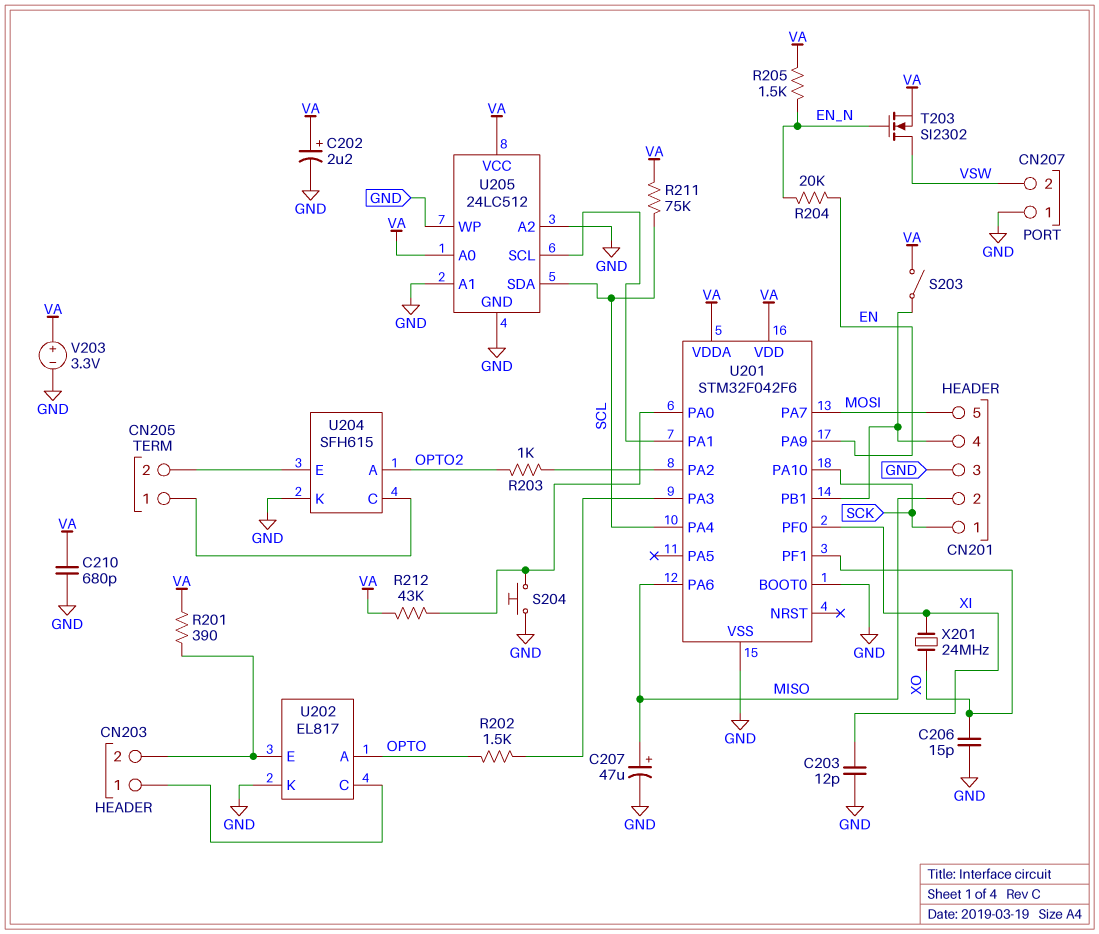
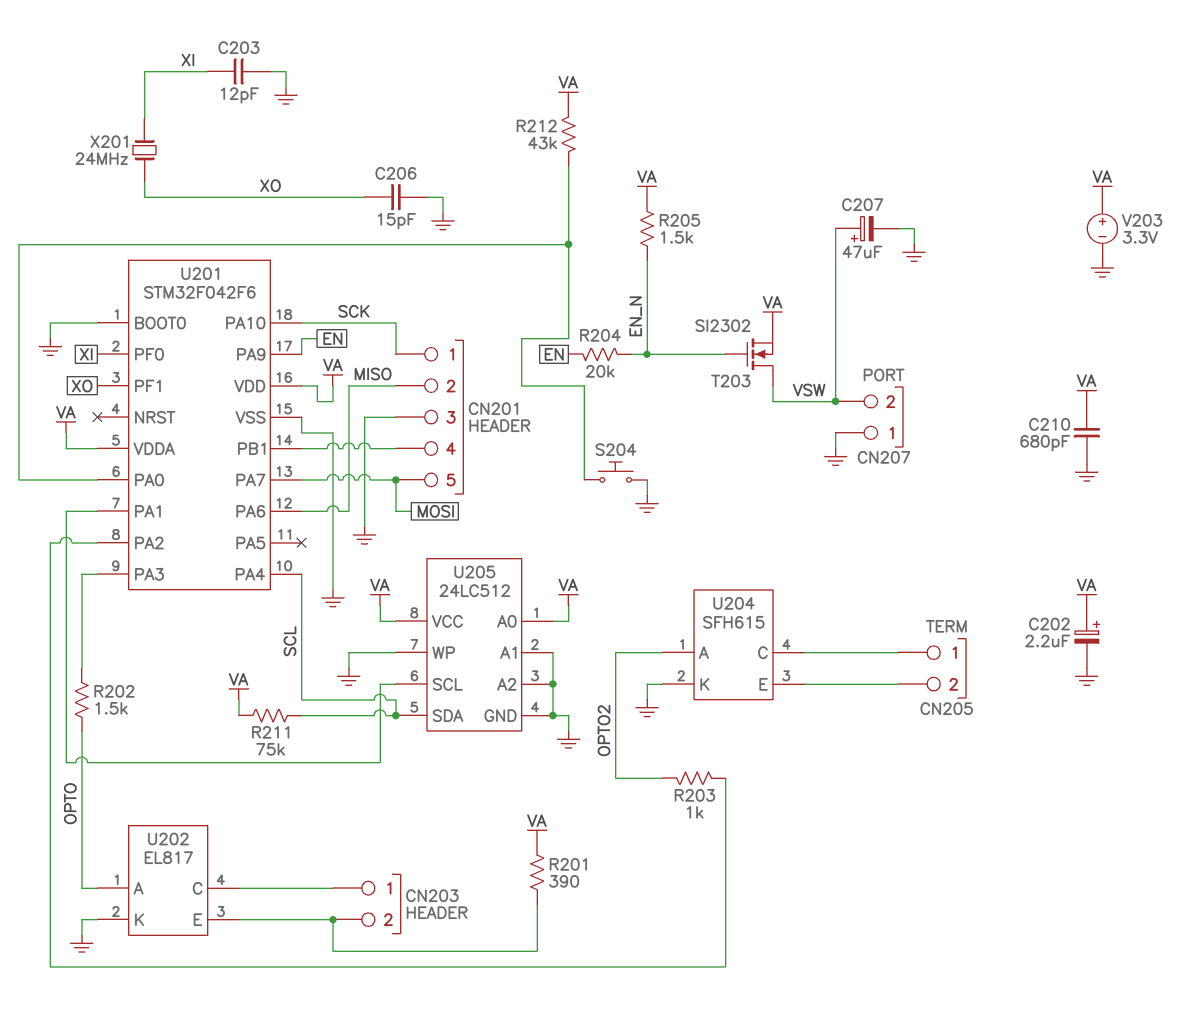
C207: 47uF (plus MISO, minus GND) -> 47uF (plus VSW, minus GND)
S203: switch (CN201/4, VA) -> none

